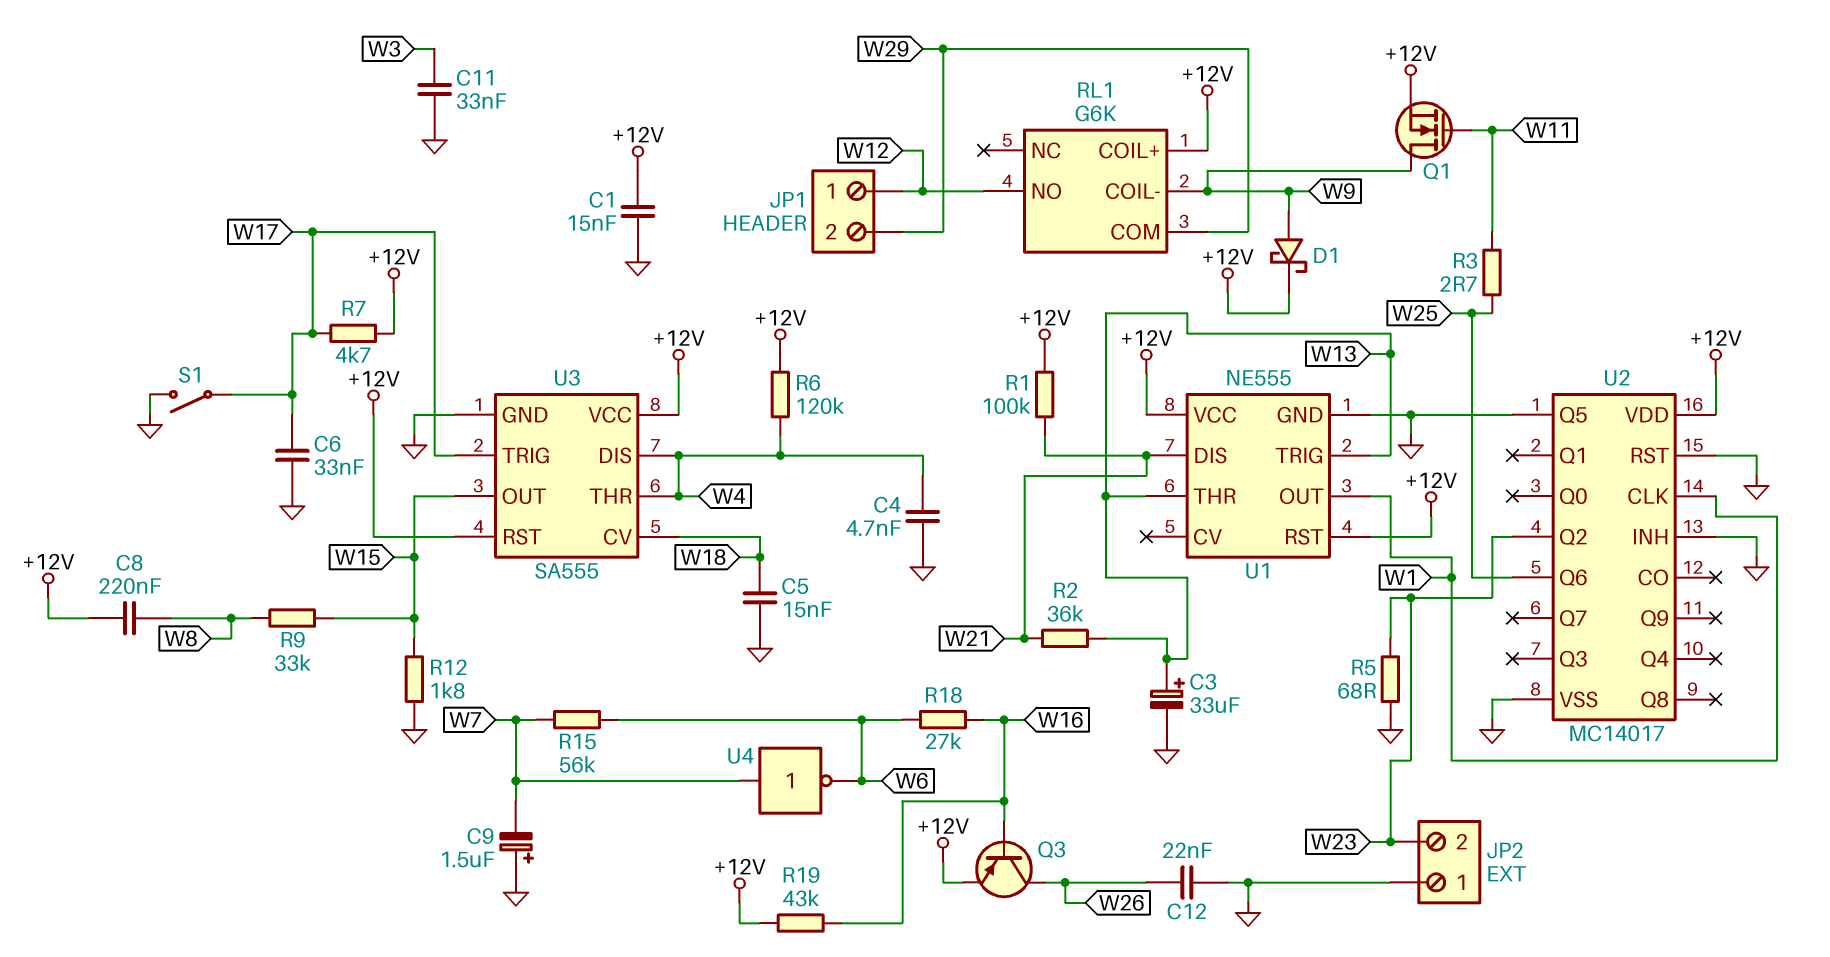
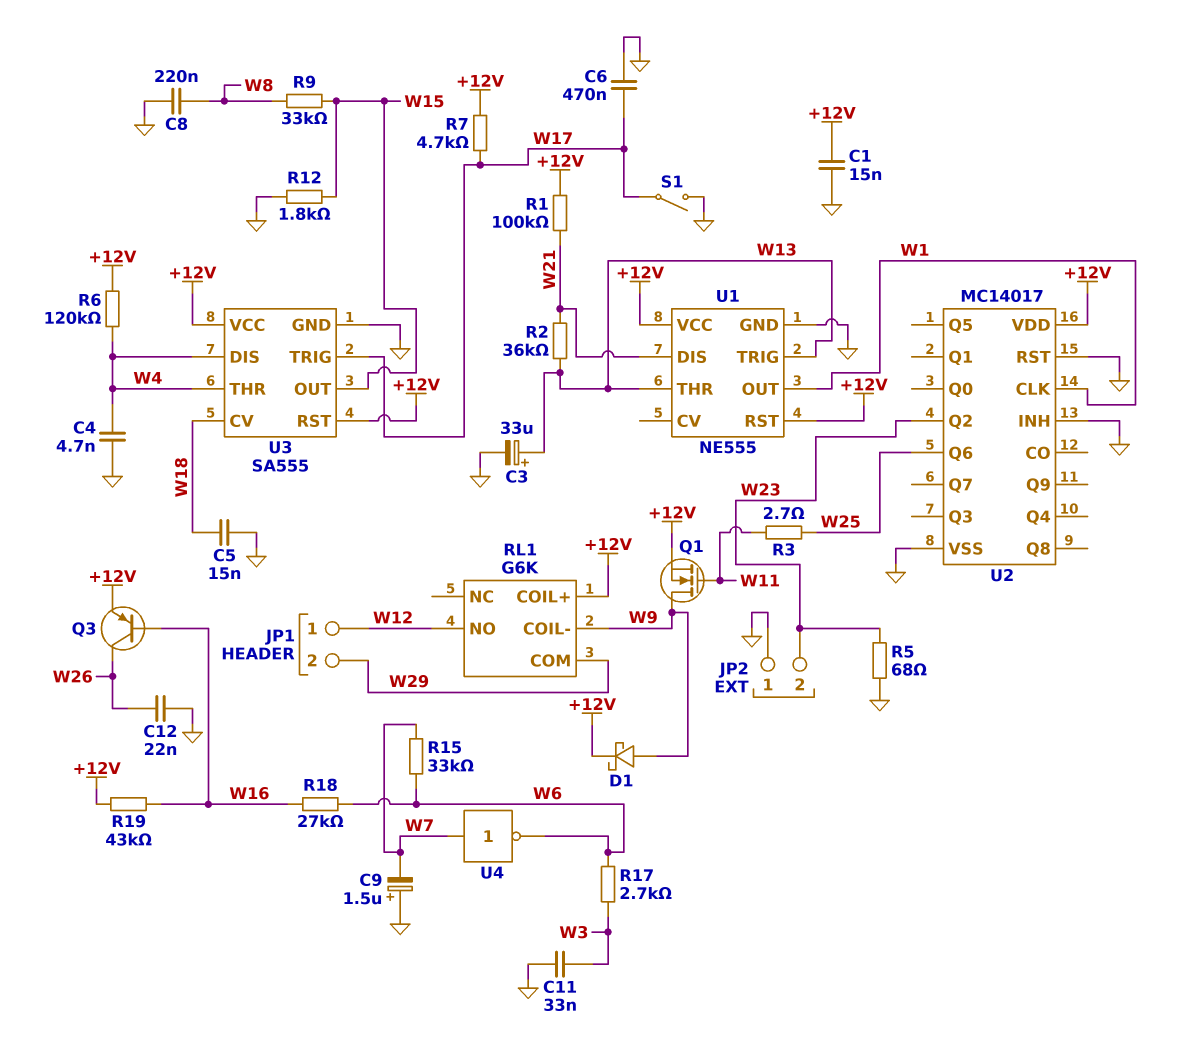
C6: 33nF (GND, W17) -> 470nF (GND, W17)
C8: 220nF (+12V, W8) -> 220nF (GND, W8)
R15: 56k (W6, W7) -> 33k (W6, W7)
R17: none -> 2.7k (W3, W6)
U2 pin Q5: GND -> none

